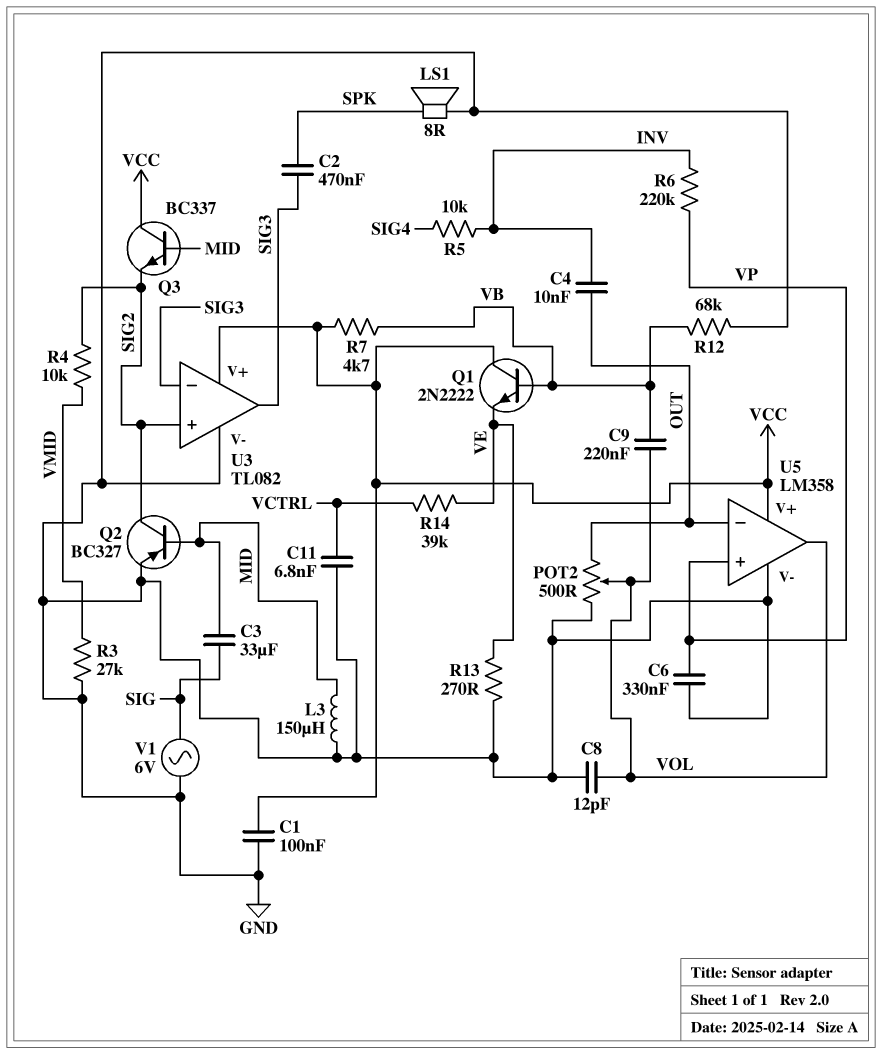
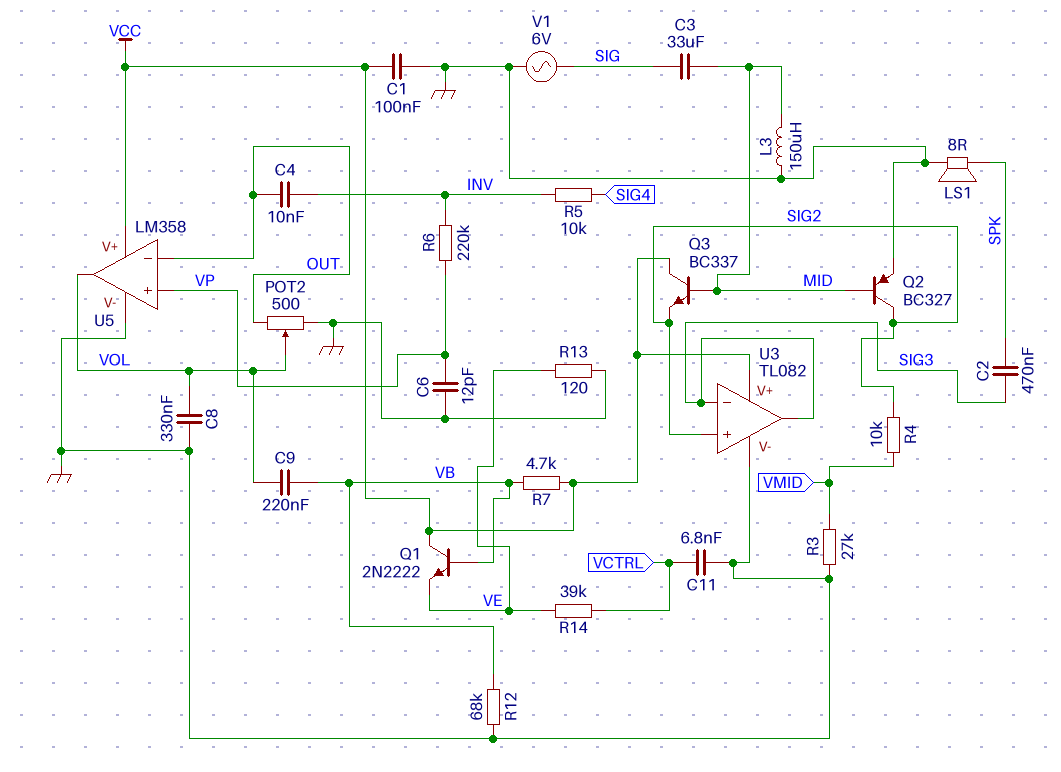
C6: 330nF (GND, VP) -> 12pF (GND, VP)
C8: 12pF (GND, VOL) -> 330nF (GND, VOL)
R13: 270 (GND, VE) -> 120 (GND, VE)

